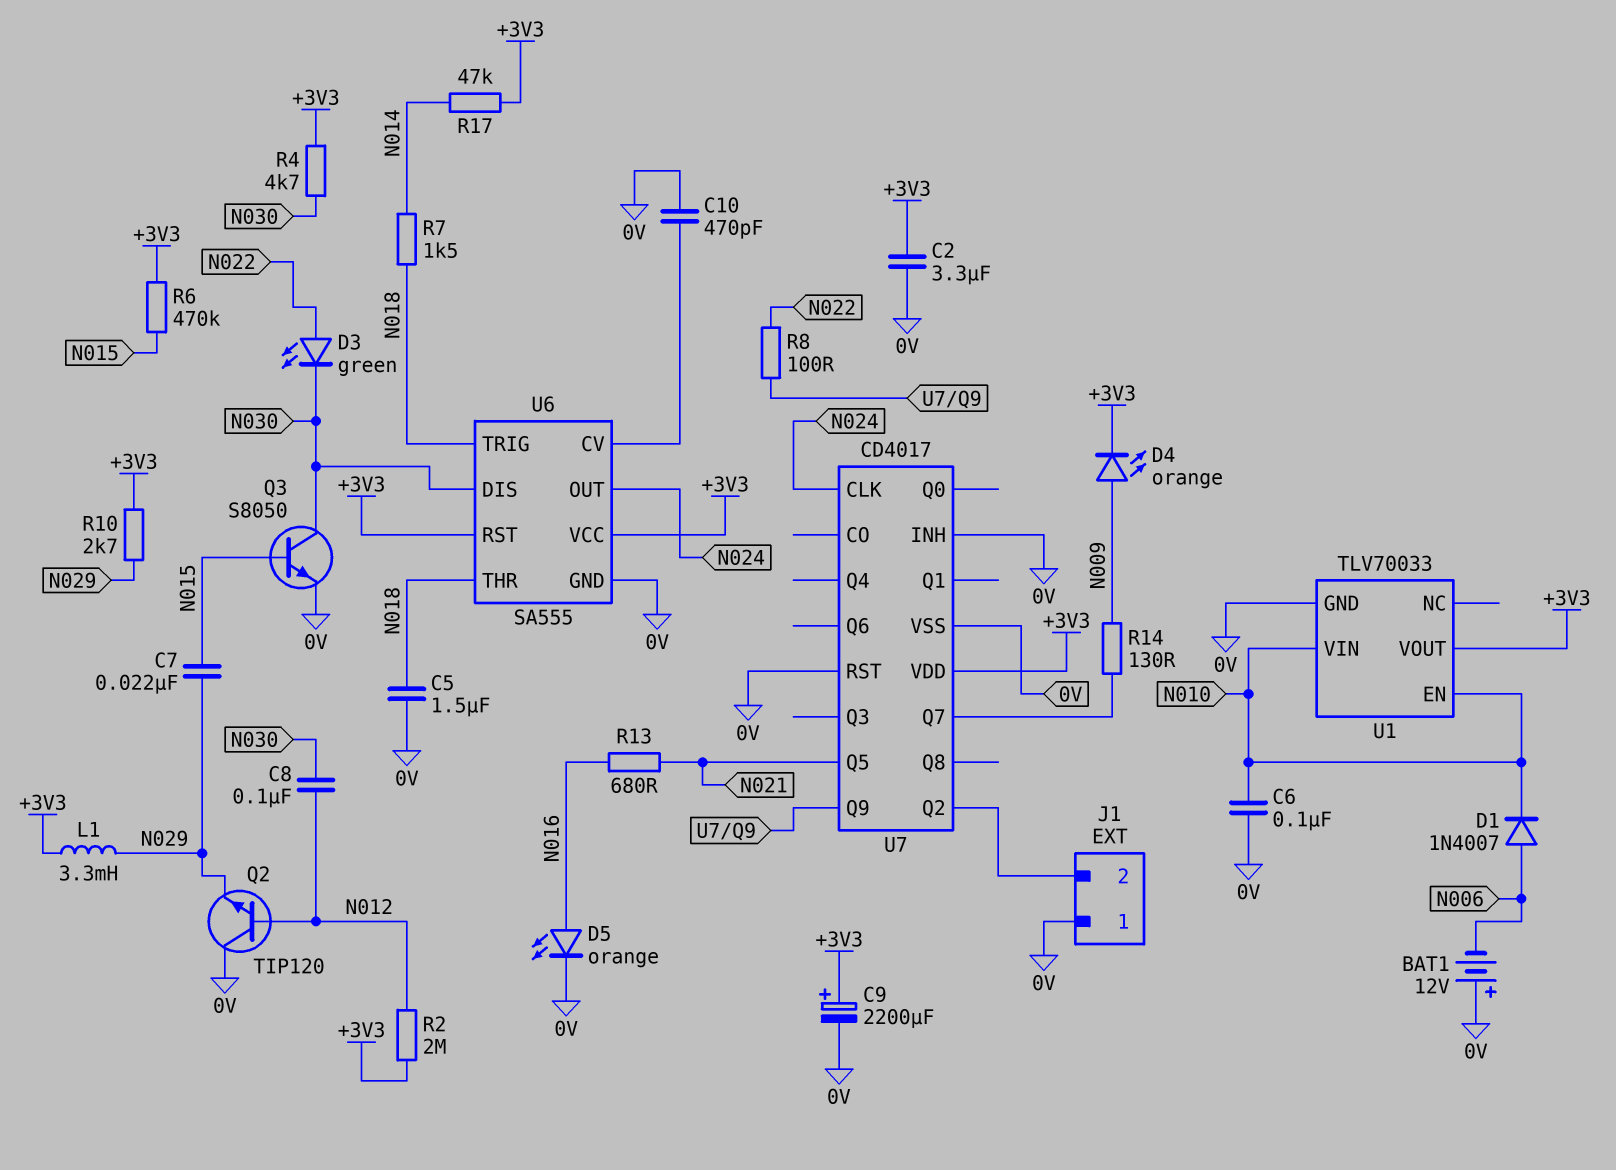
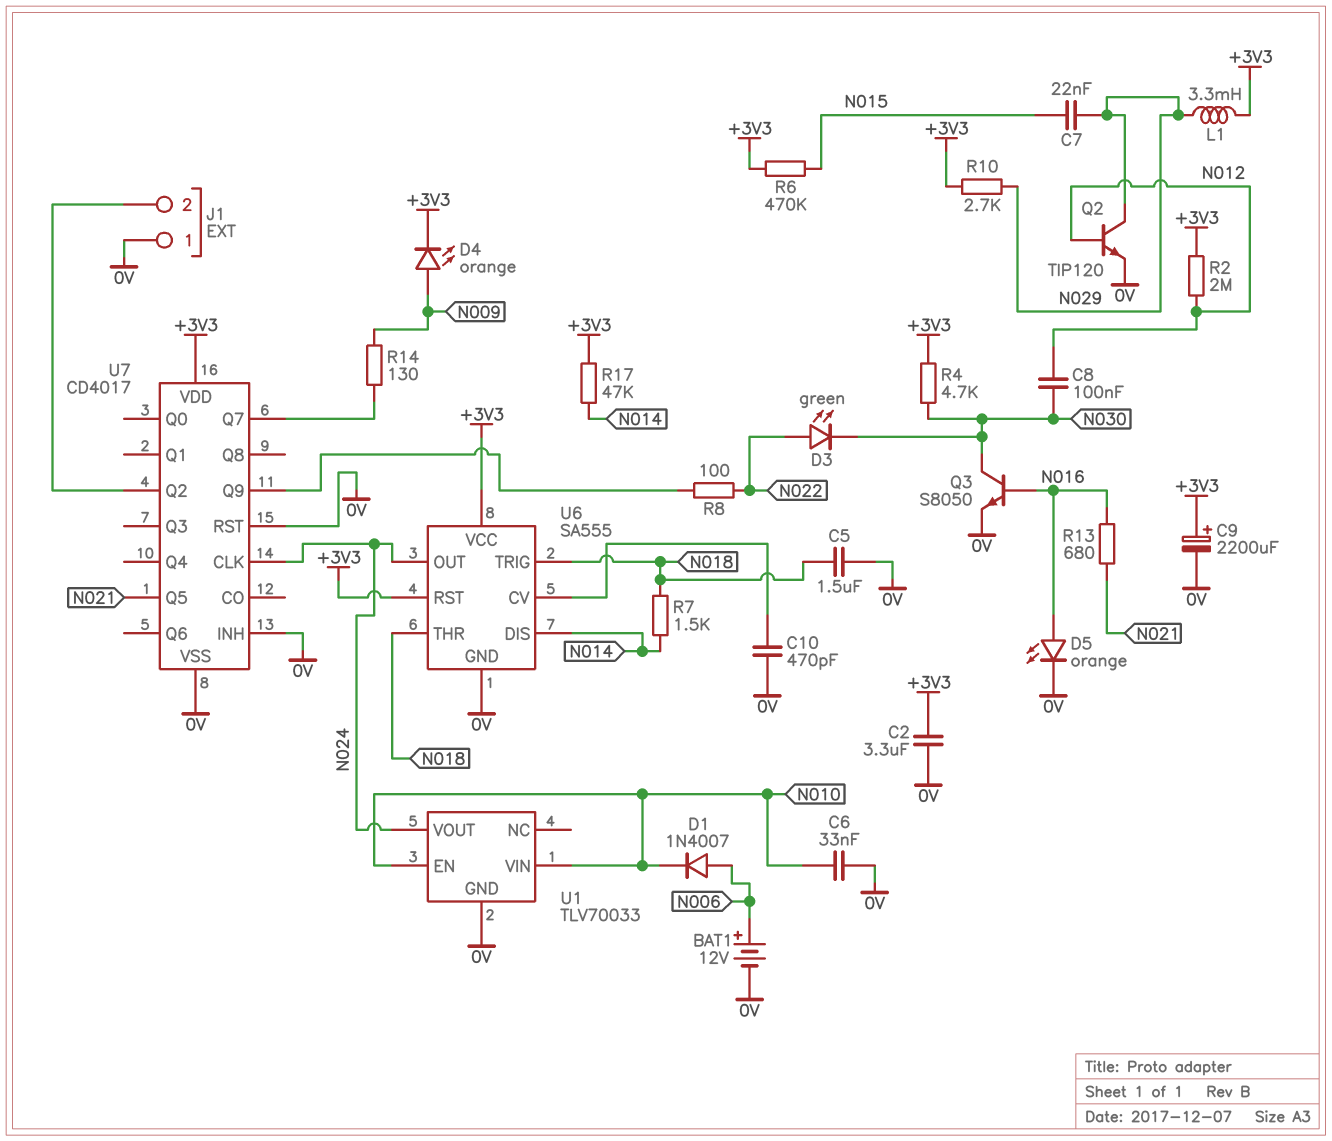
BAT1: 12V (plus 0V, minus N006) -> 12V (plus N006, minus 0V)
C6: 100nF (0V, N010) -> 33nF (0V, N010)
Q2: NPN TIP120 (B N012, C 0V, E N029) -> NPN TIP120 (B N012, C N029, E 0V)
Q3: NPN S8050 (B N015, C N030, E 0V) -> NPN S8050 (B N016, C N030, E 0V)
U1 pin VOUT: +3V3 -> N024
U6 pin DIS: N030 -> N014

